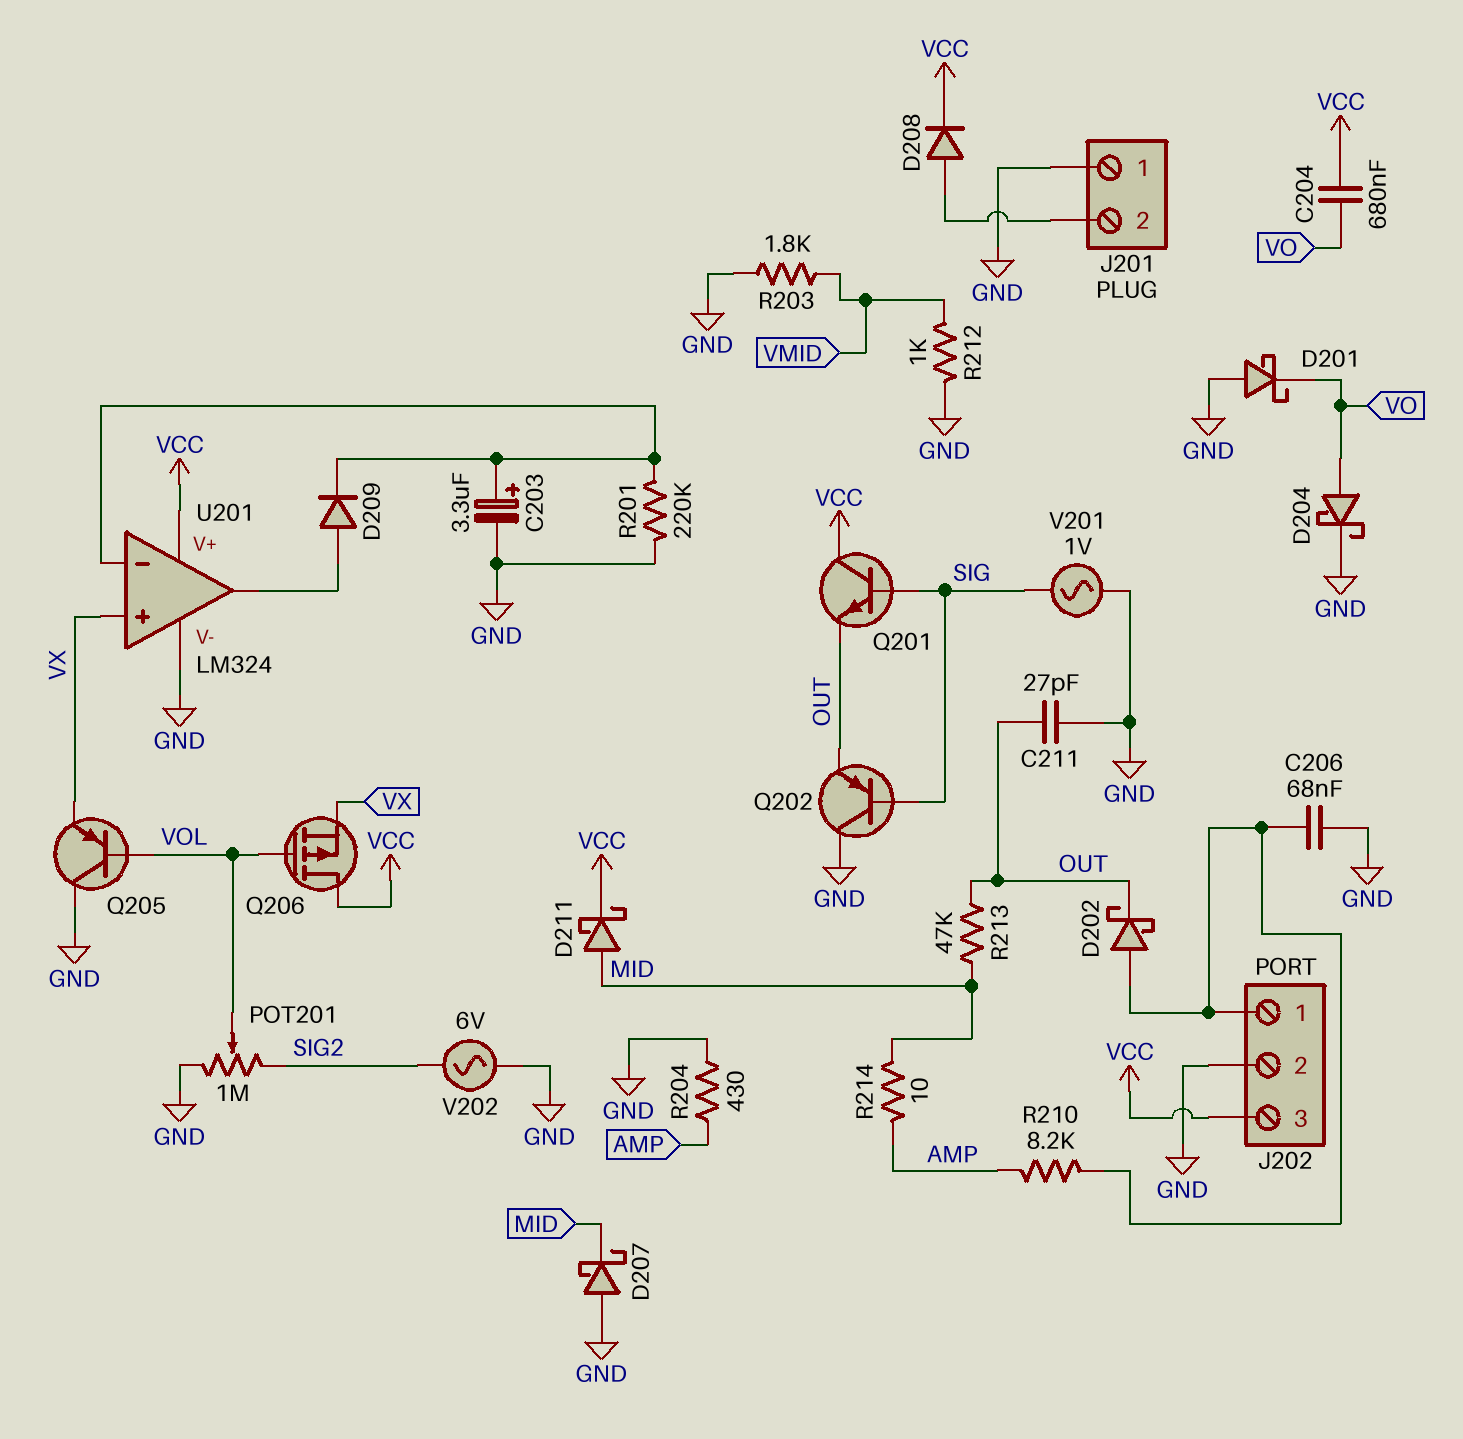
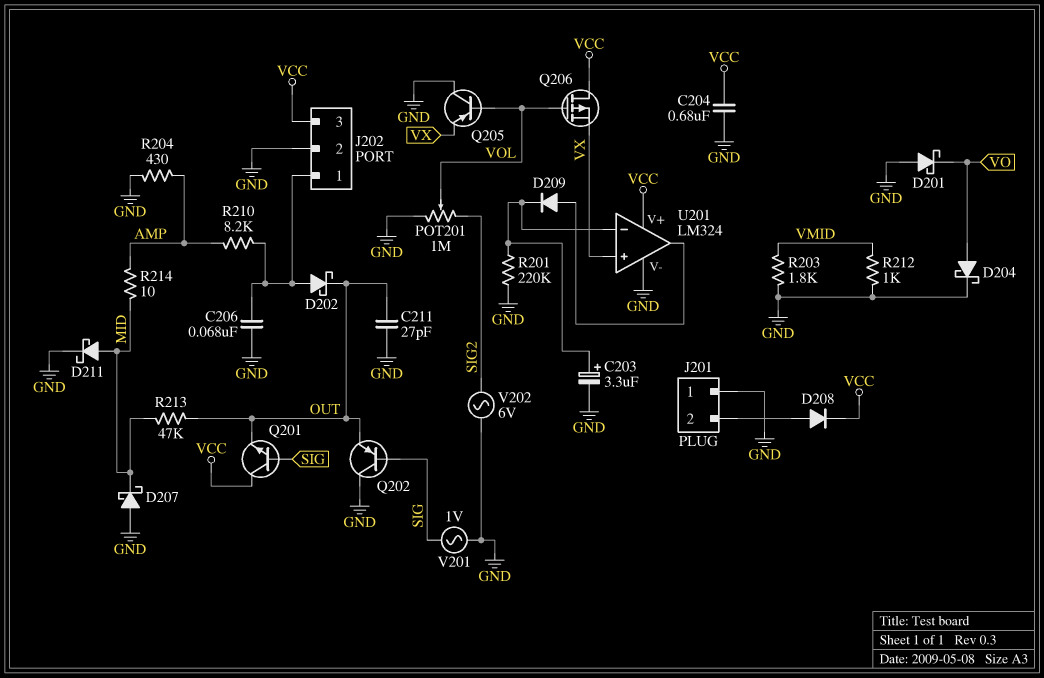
C204: 680nF (VCC, VO) -> 680nF (GND, VCC)
D211: schottky (A MID, K VCC) -> schottky (A MID, K GND)

